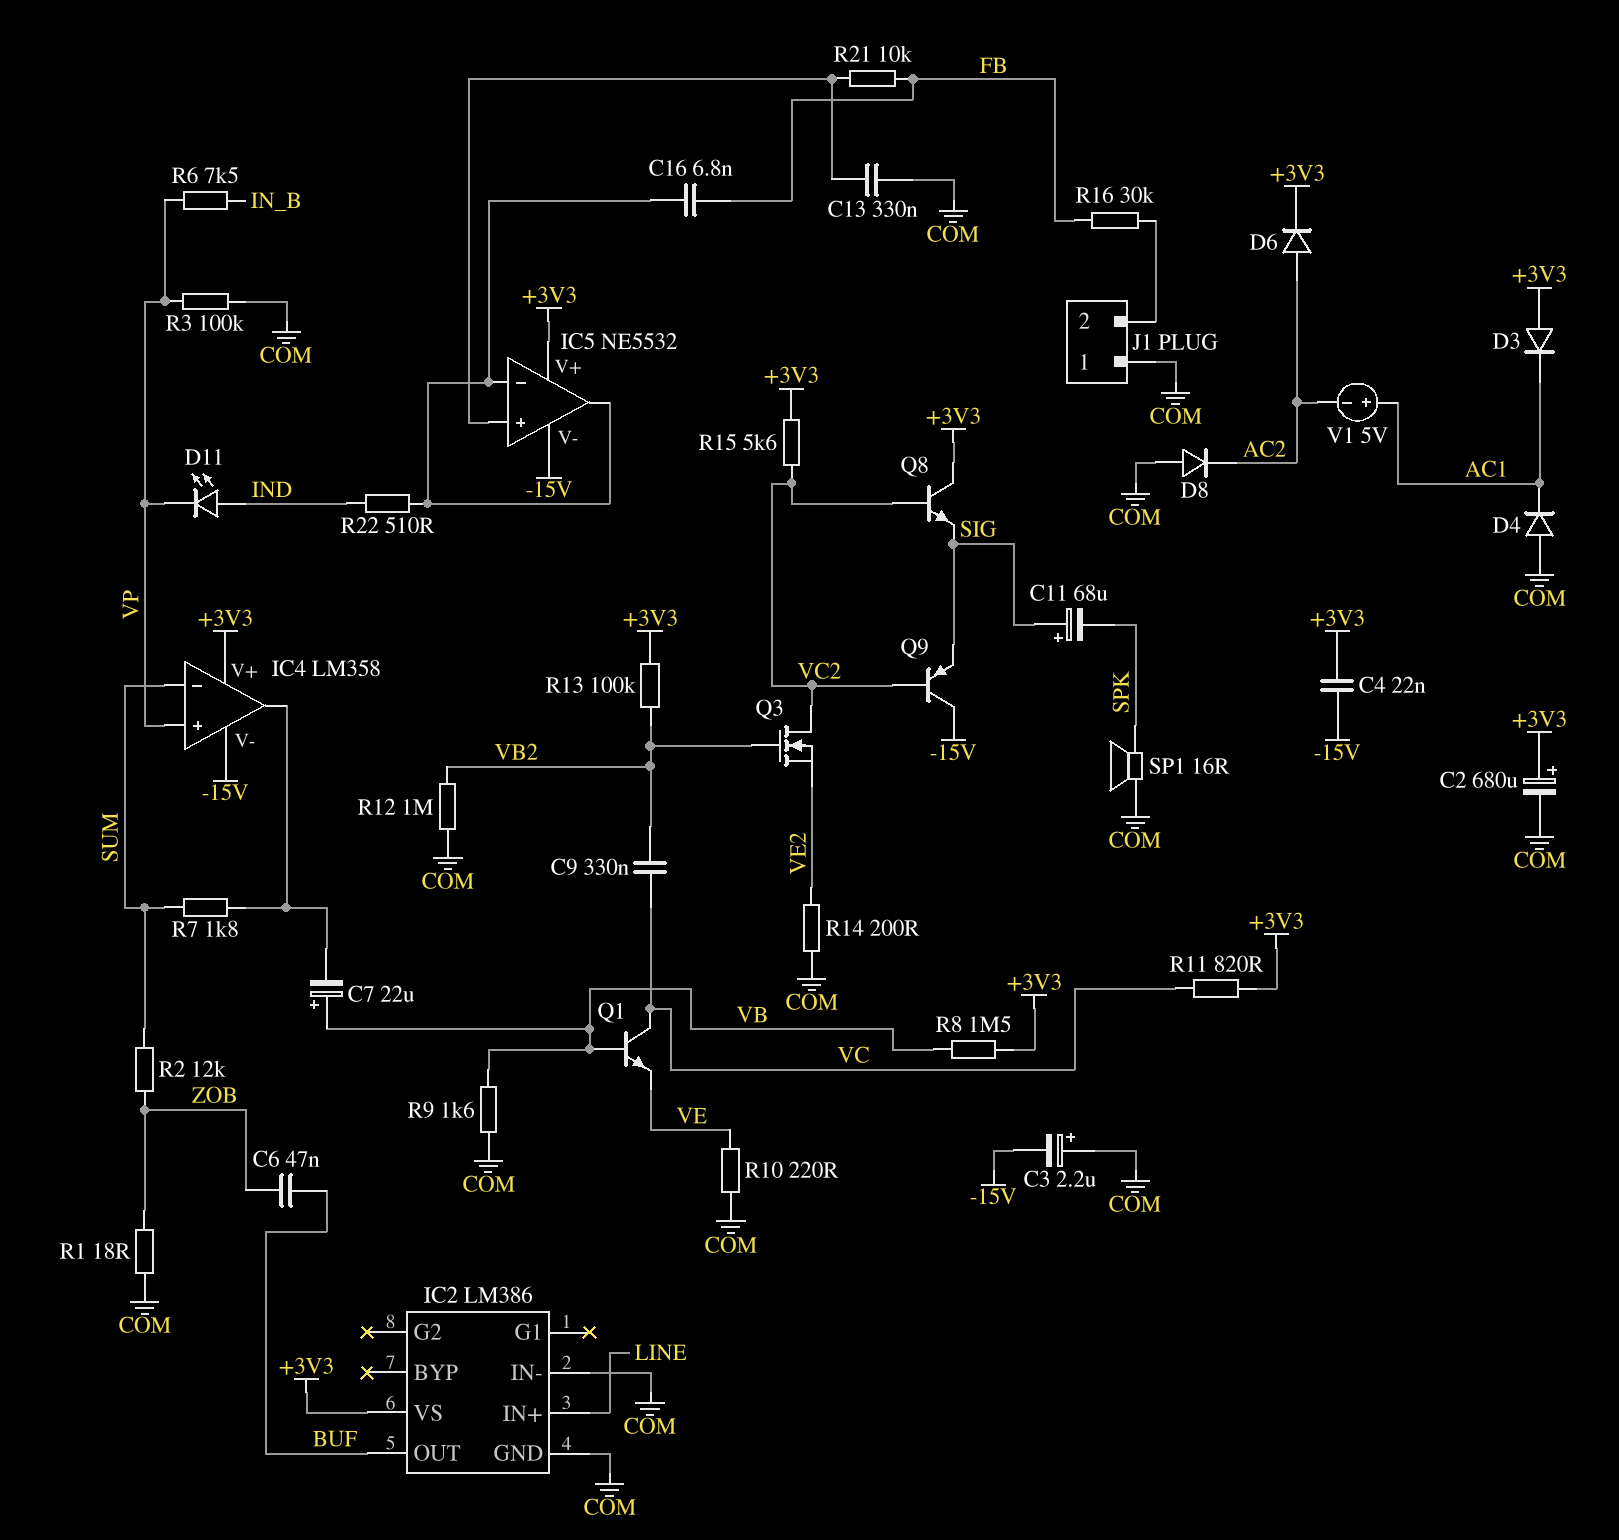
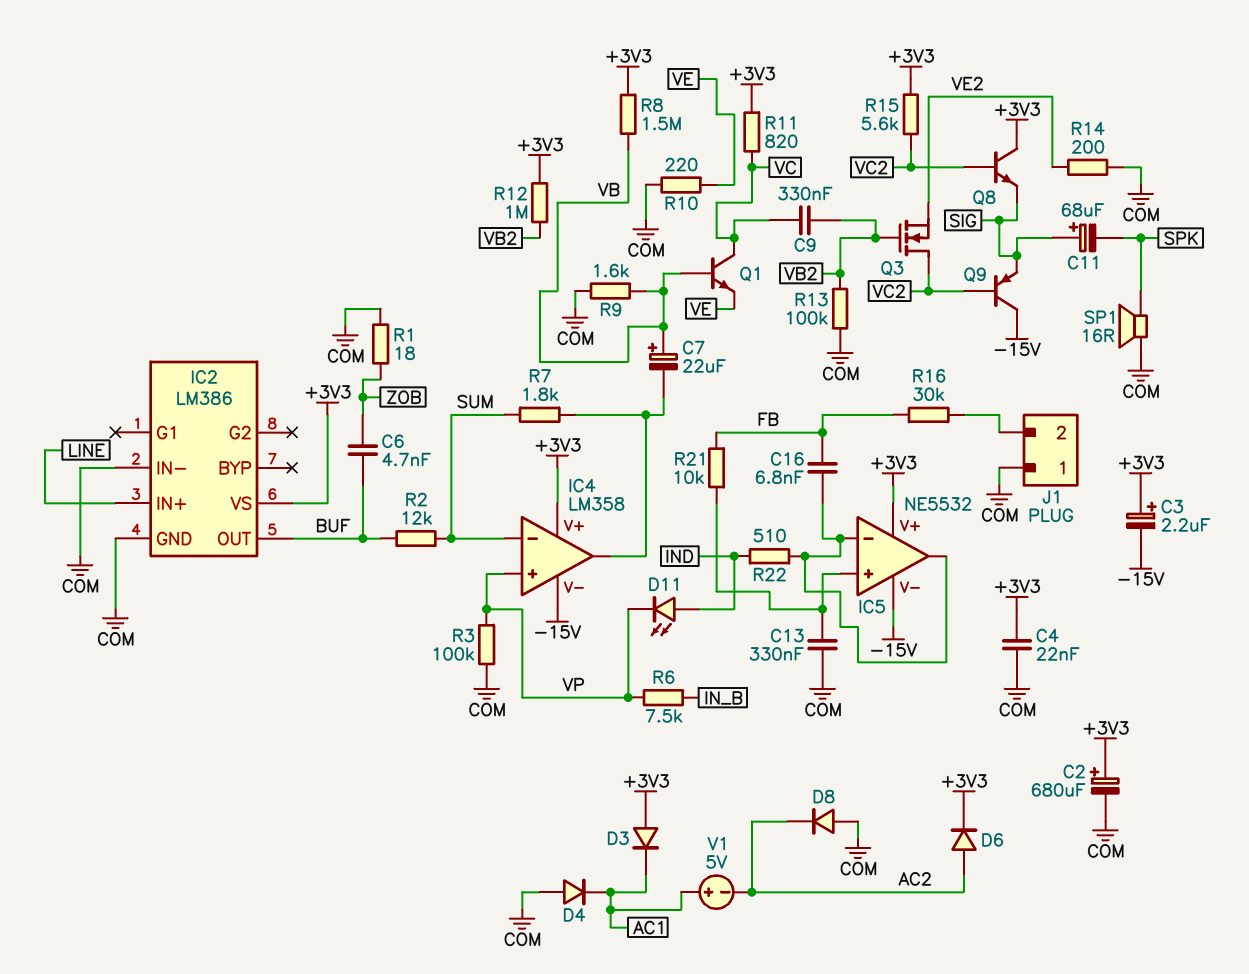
C3: 2.2uF (plus COM, minus -15V) -> 2.2uF (plus +3V3, minus -15V)
C4: 22nF (+3V3, -15V) -> 22nF (+3V3, COM)
C6: 47nF (BUF, ZOB) -> 4.7nF (BUF, ZOB)
R2: 12k (SUM, ZOB) -> 12k (BUF, SUM)
R12: 1M (COM, VB2) -> 1M (+3V3, VB2)
R13: 100k (+3V3, VB2) -> 100k (COM, VB2)

